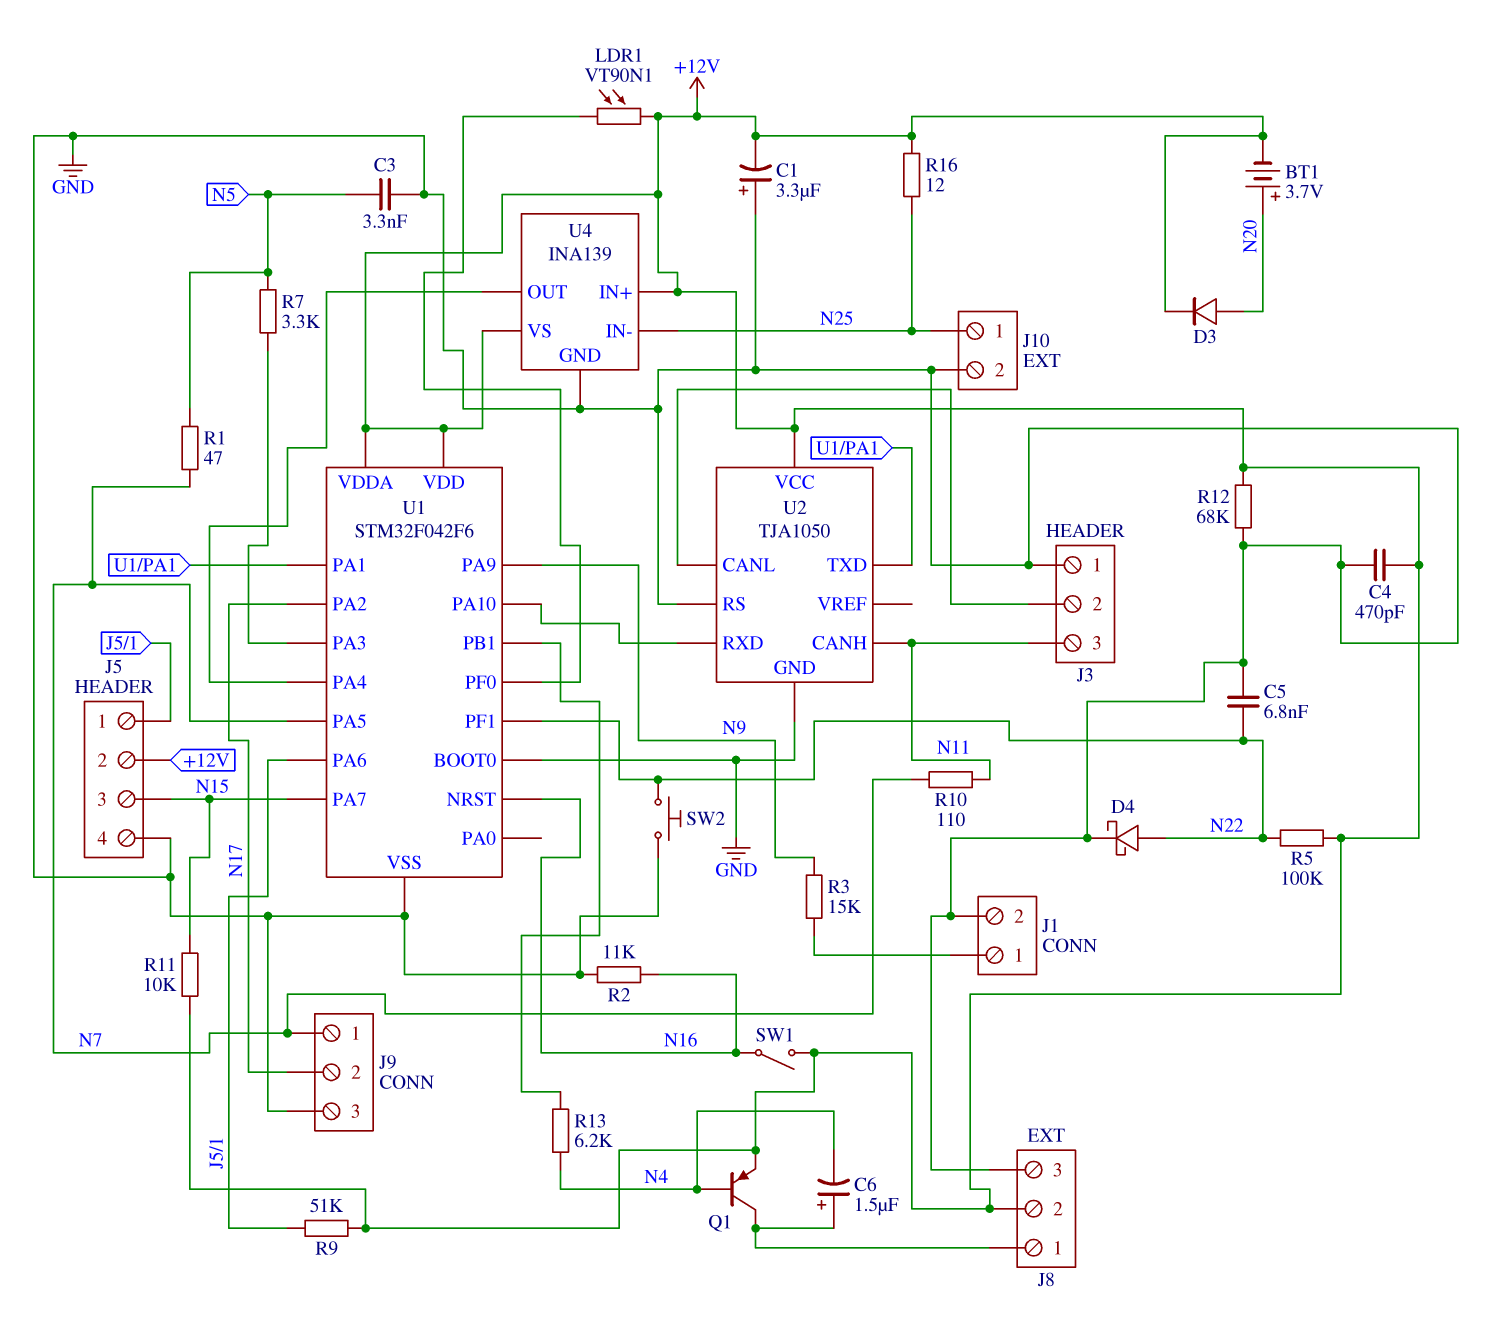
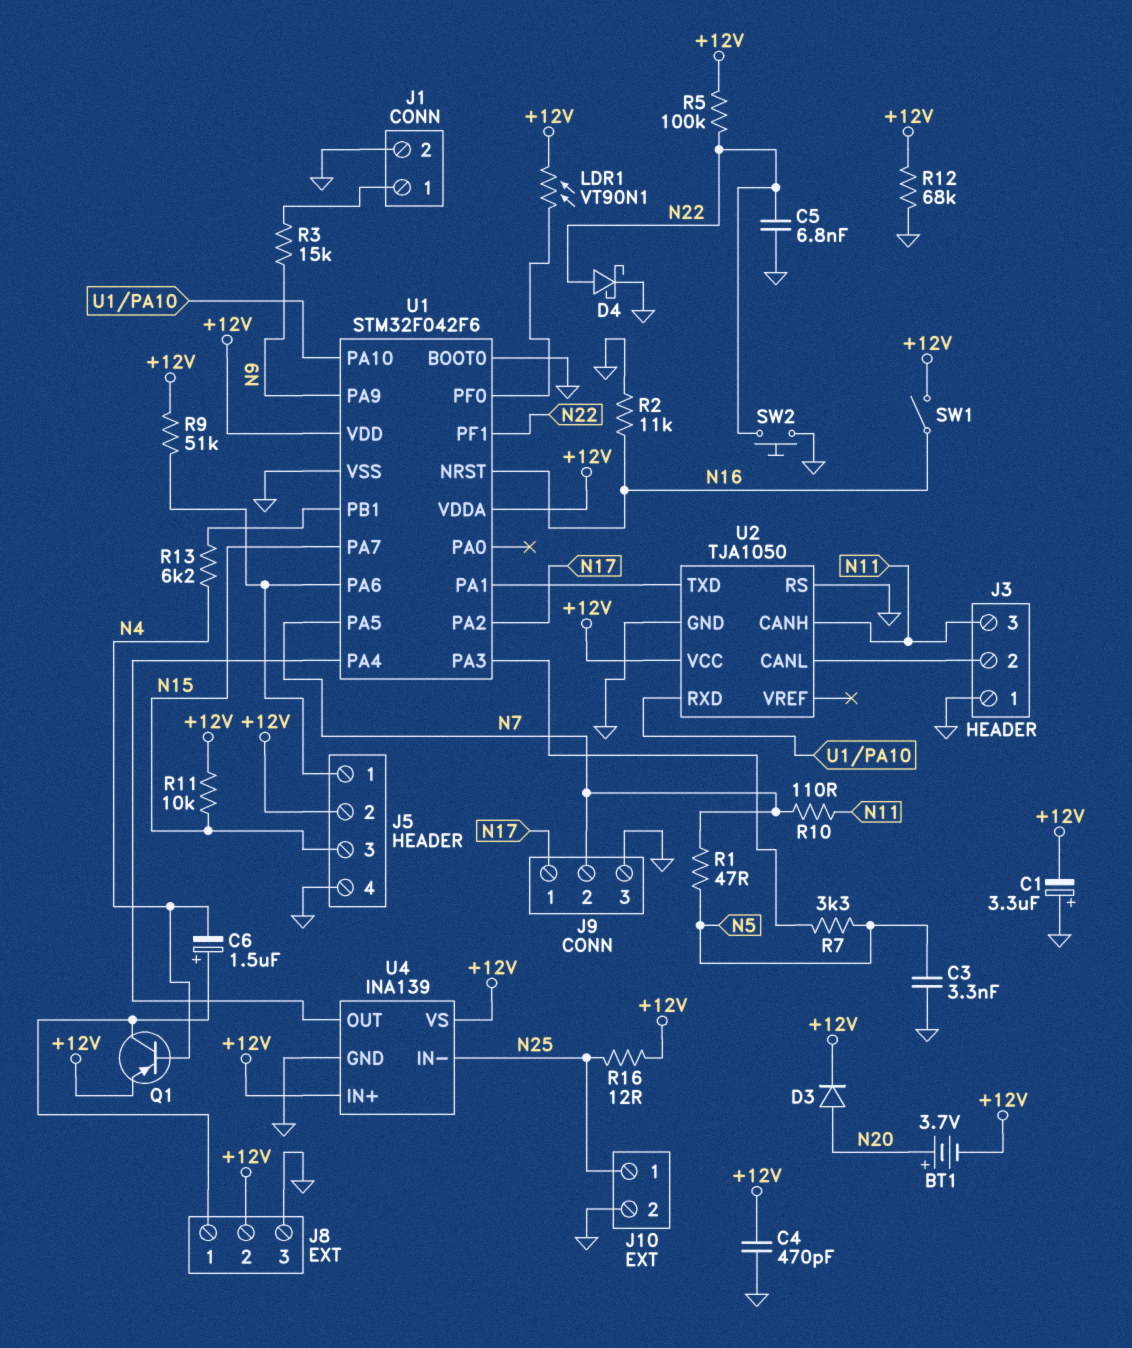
J9 pin 1: N7 -> N17
J9 pin 2: N17 -> N7

